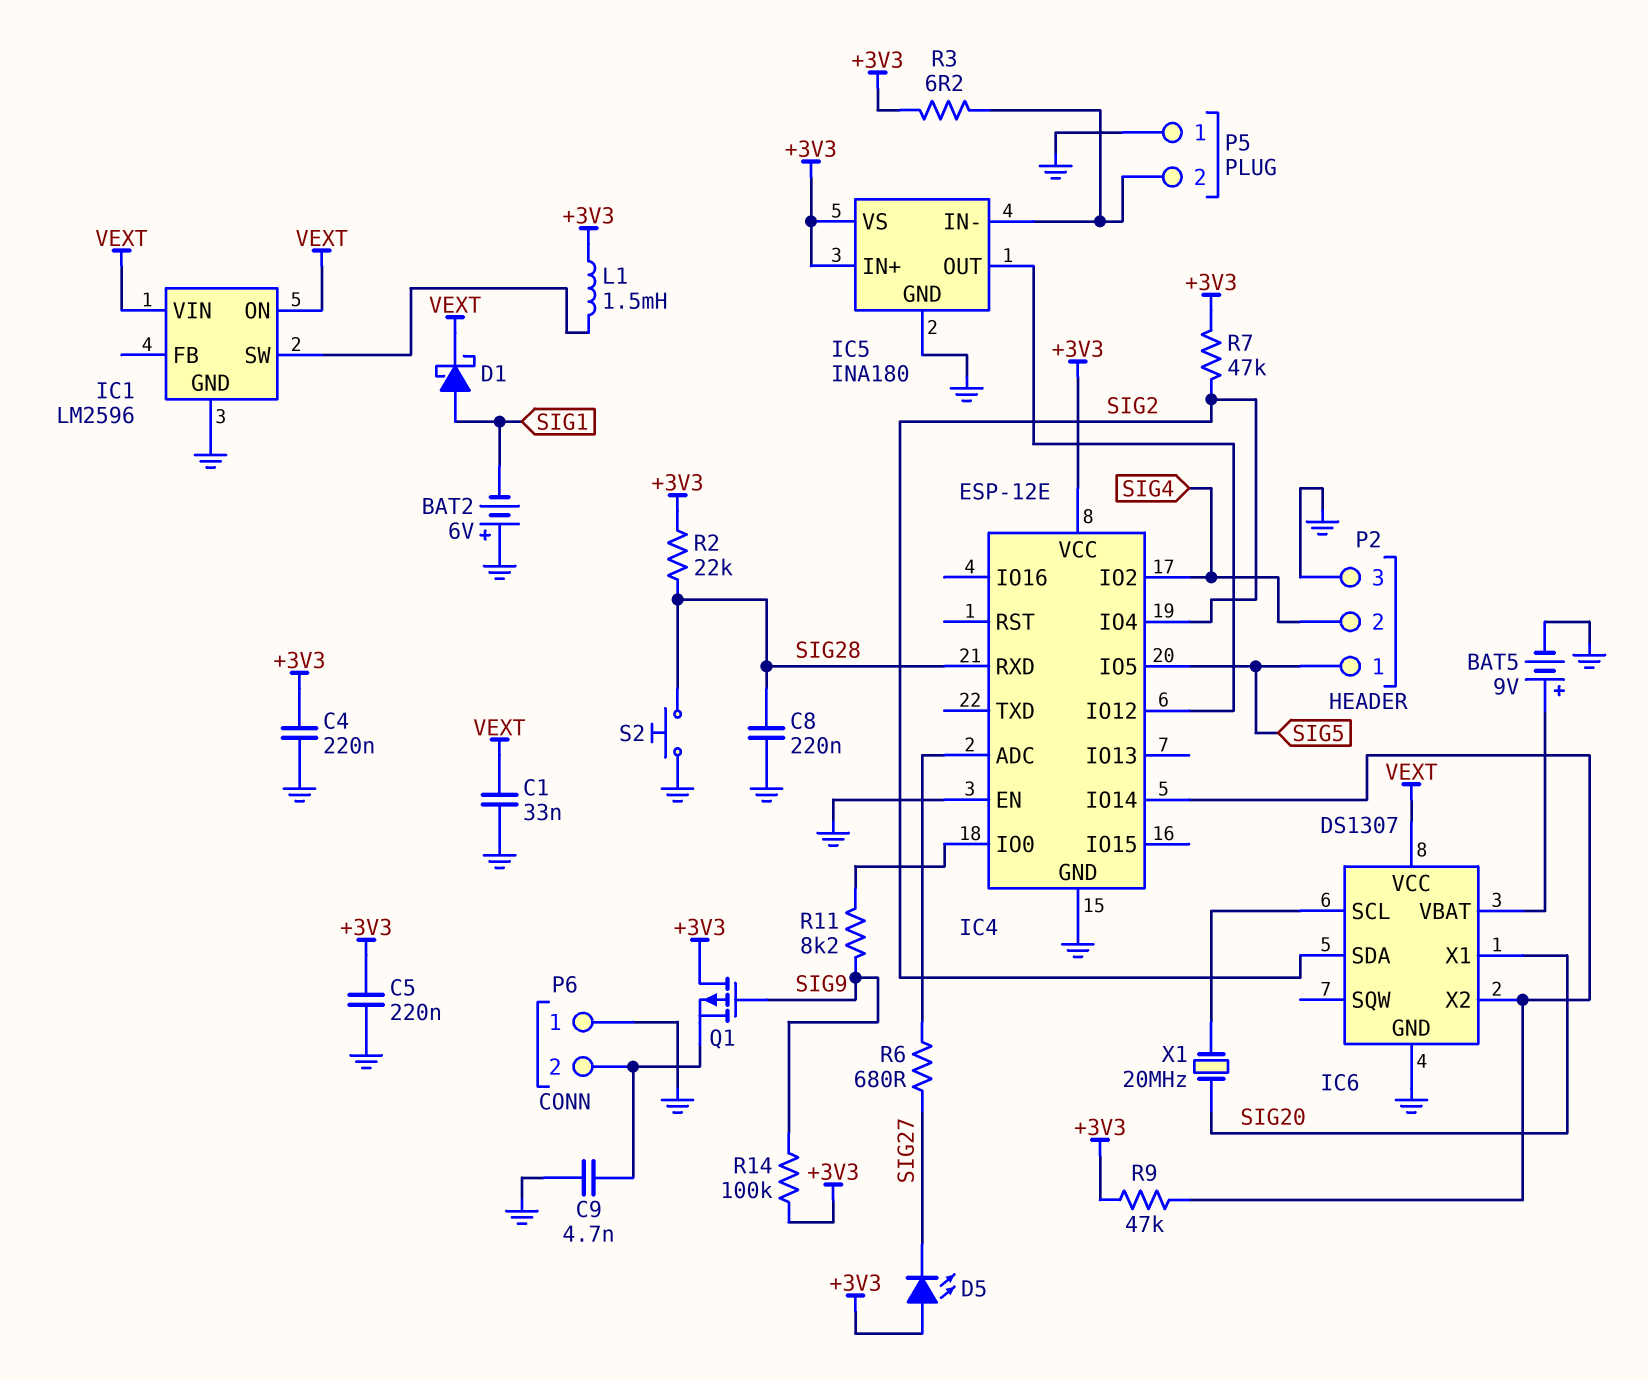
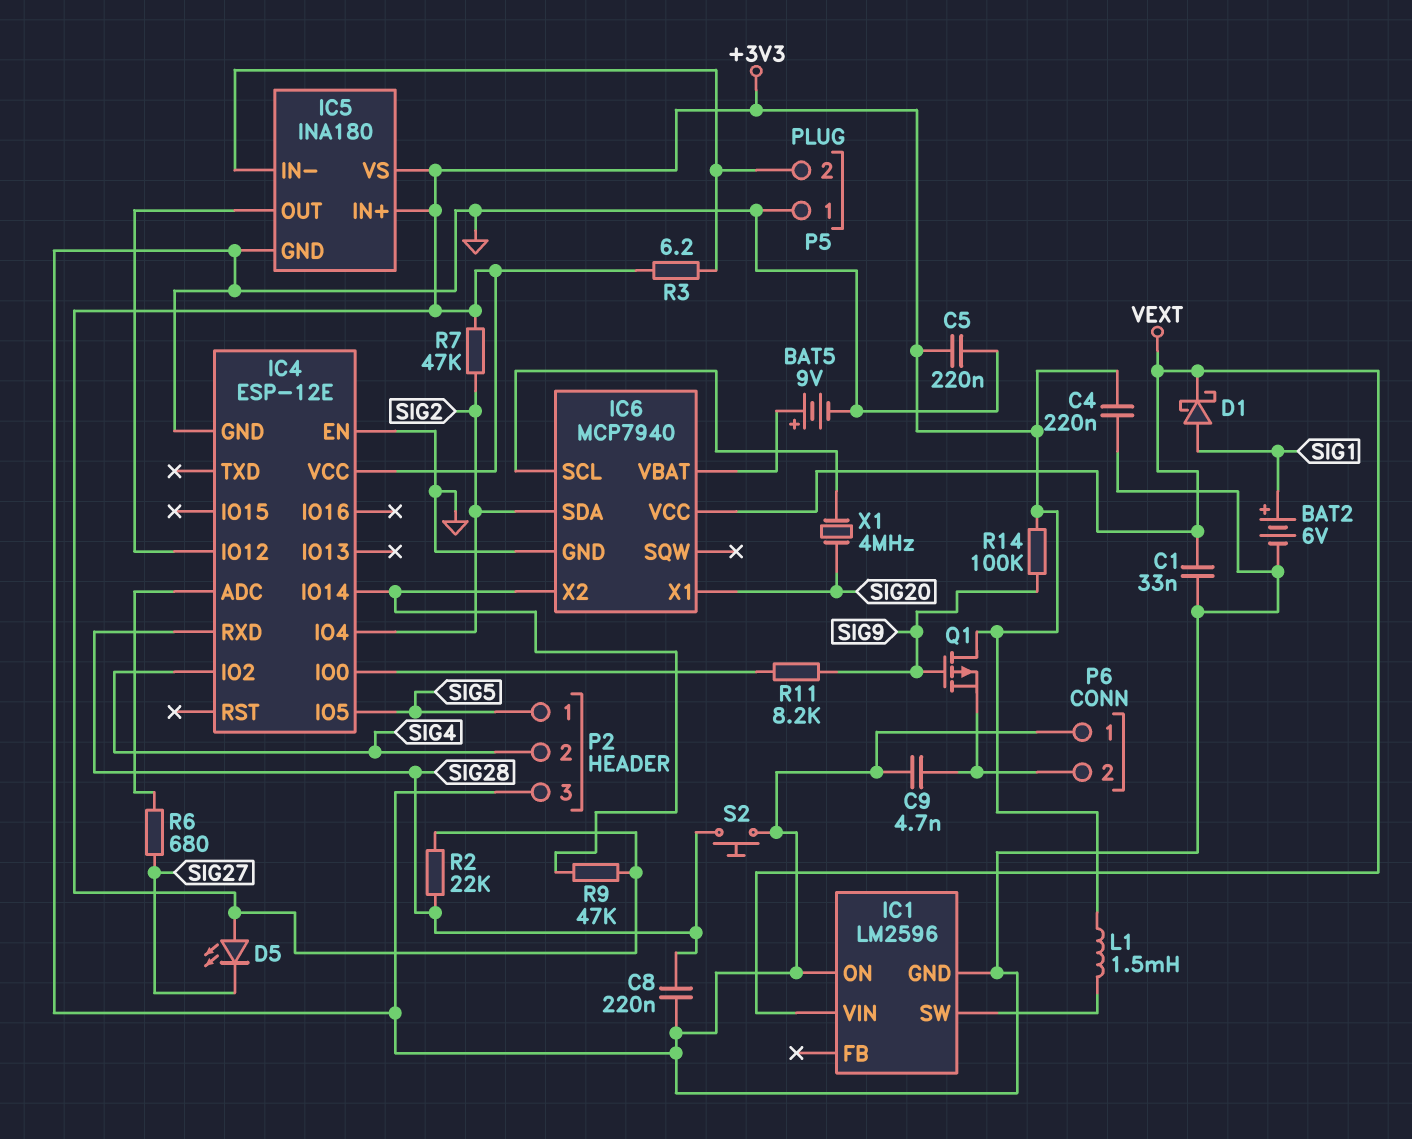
BAT2: 6V (plus GND, minus SIG1) -> 6V (plus SIG1, minus GND)
IC1 pin ON: VEXT -> GND
IC6: DS1307 -> MCP7940
X1: 20MHz (IC6/SCL, SIG20) -> 4MHz (IC6/SCL, SIG20)

